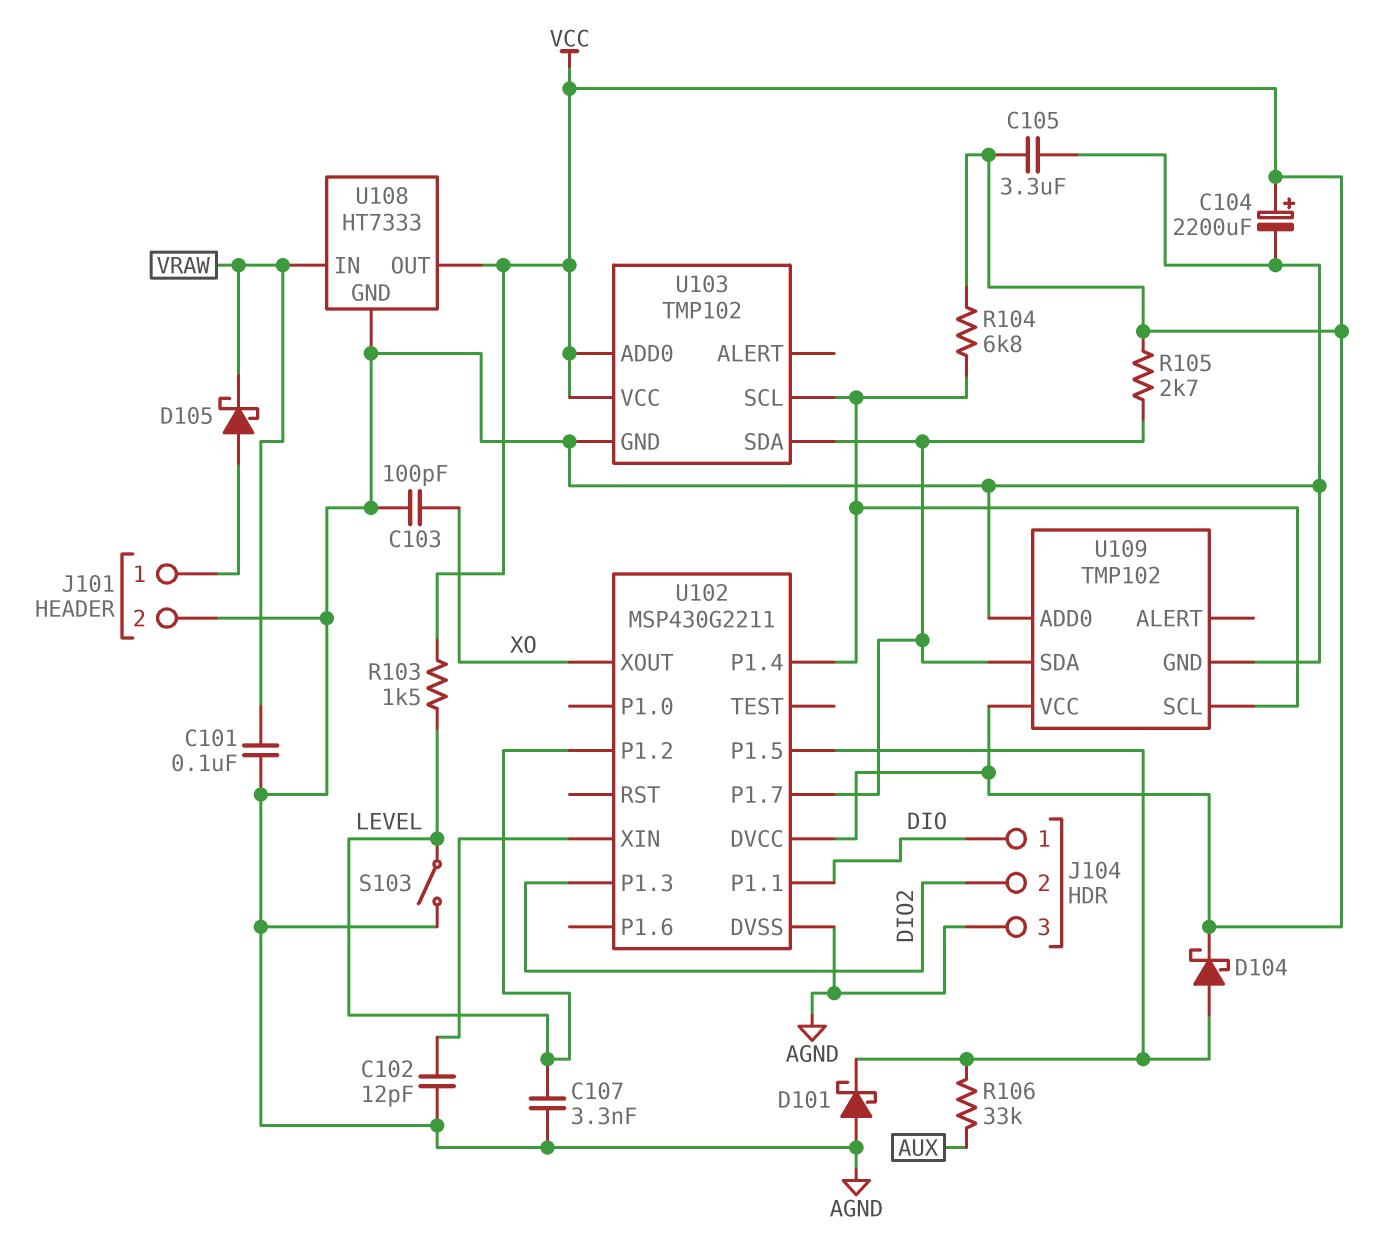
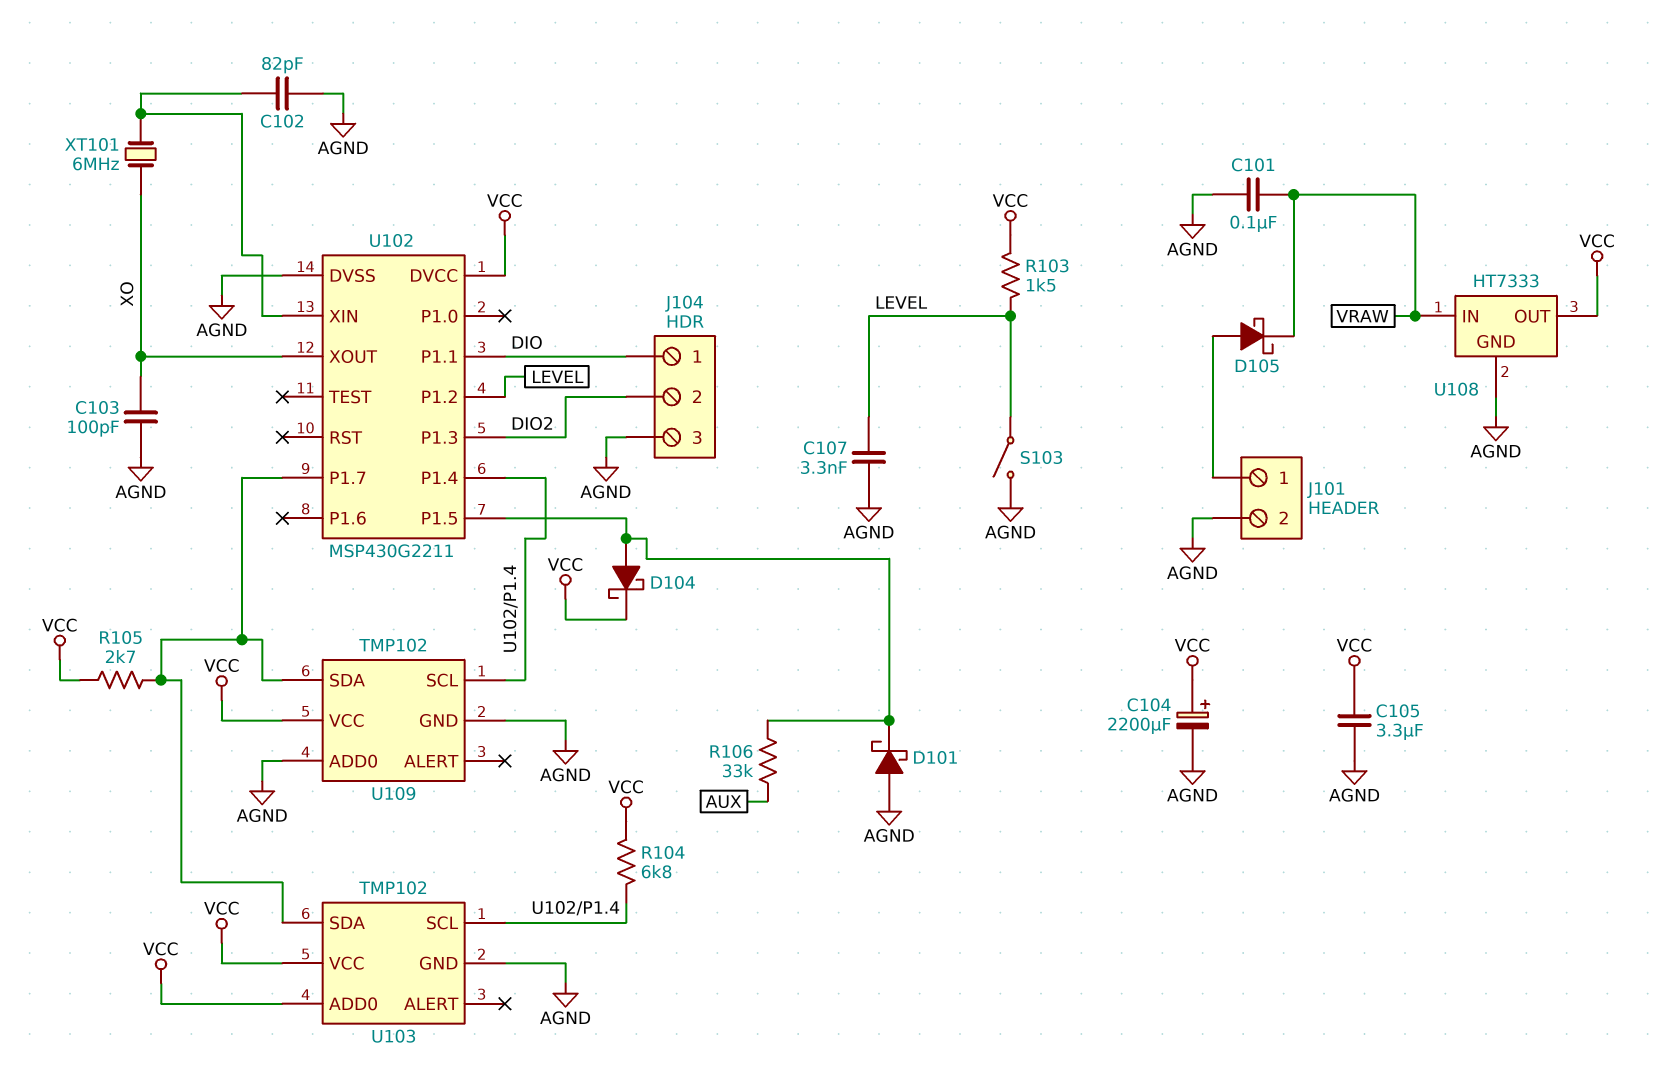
C102: 12pF (AGND, U102/XIN) -> 82pF (AGND, U102/XIN)
XT101: none -> 6MHz (U102/XIN, XO)

